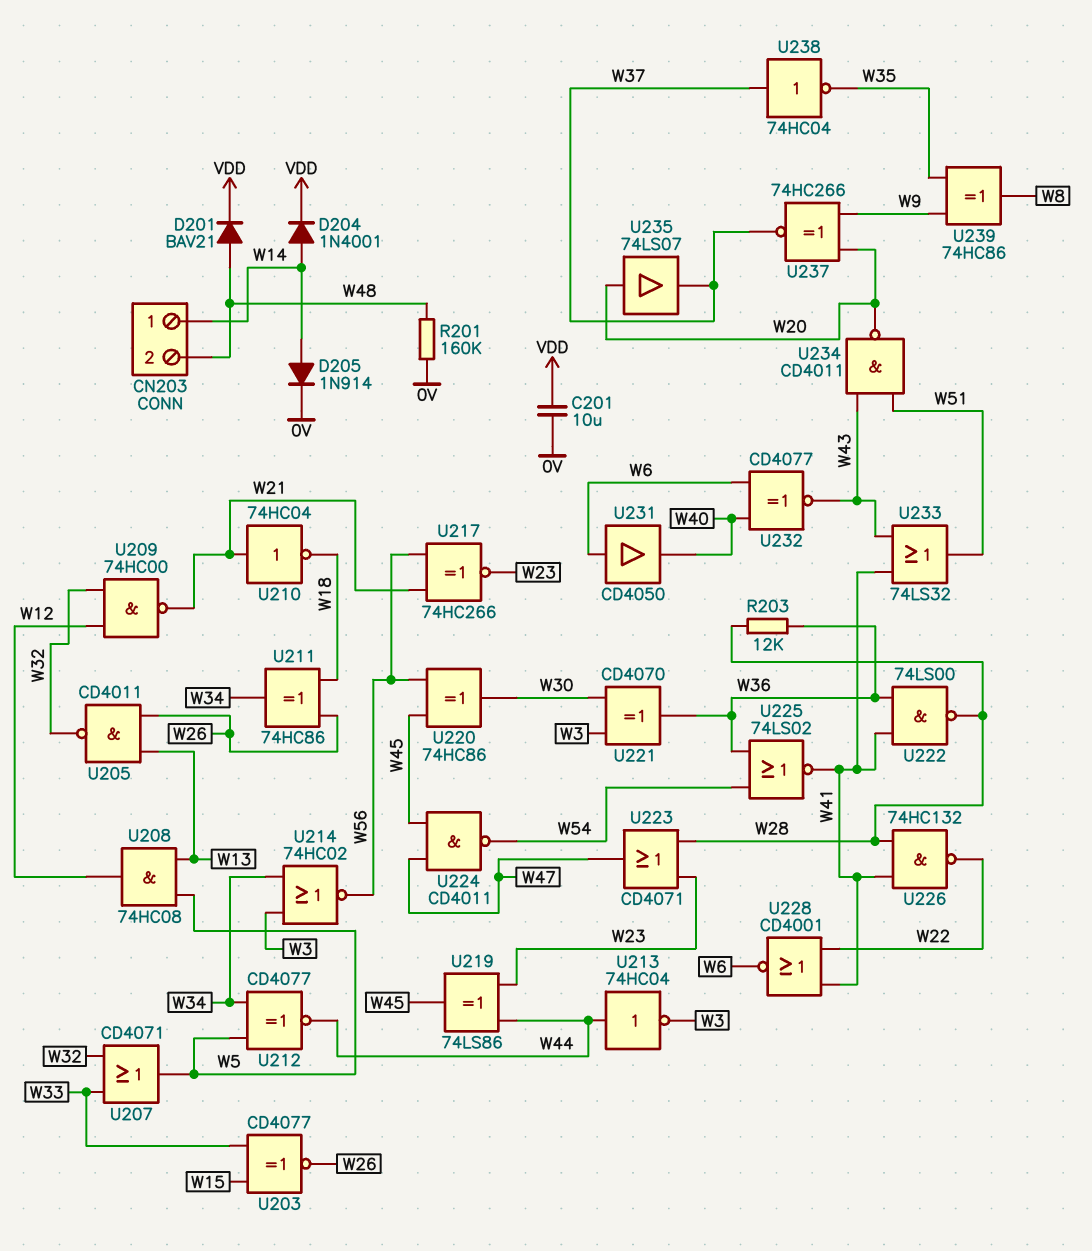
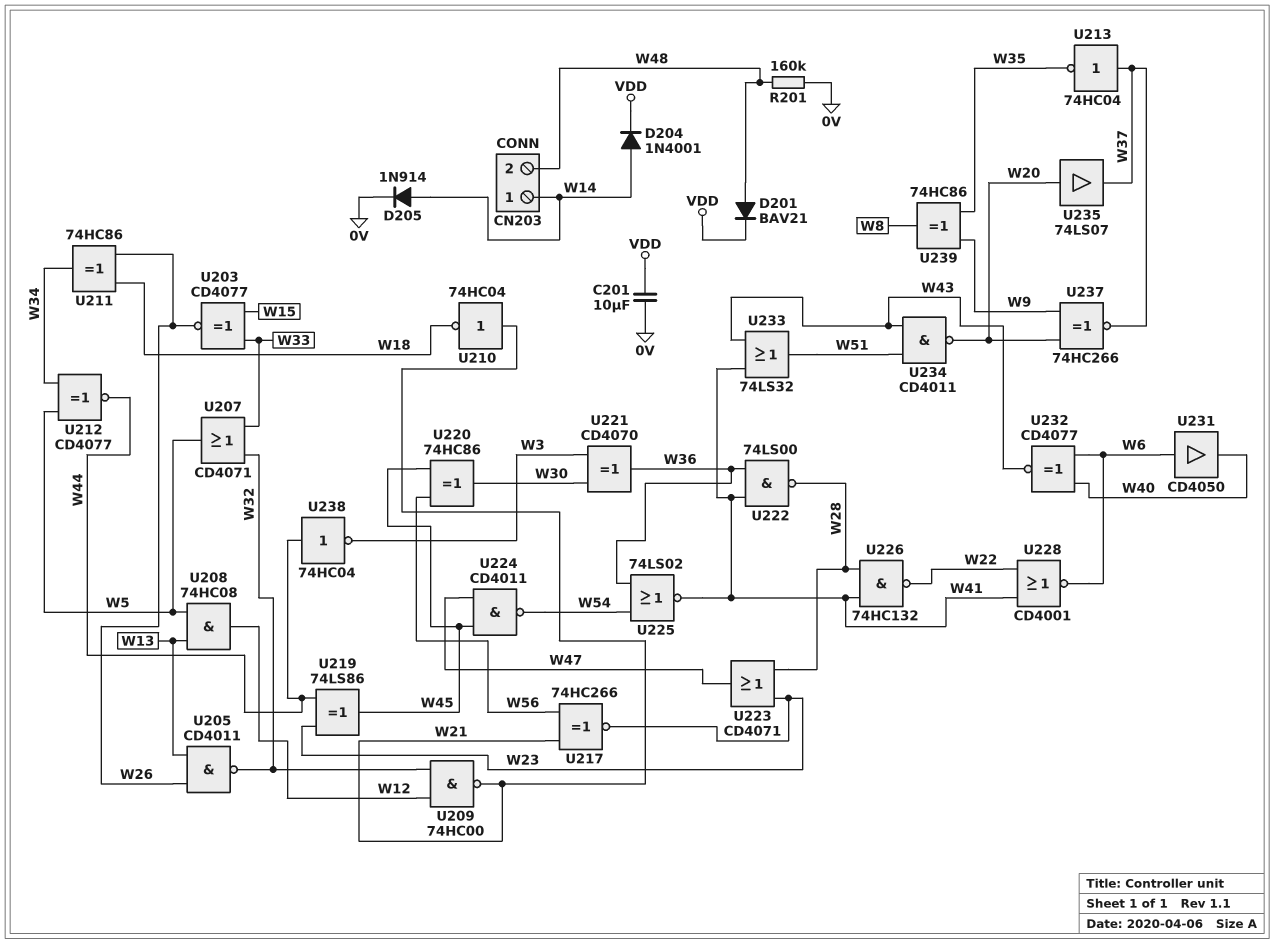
R203: 12k (W28, W36) -> none
U213: NOT 74HC04 (in W44, out W3) -> NOT 74HC04 (in W37, out W35)
U214: NOR 74HC02 (in W3, in W34, out W56) -> none
U238: NOT 74HC04 (in W37, out W35) -> NOT 74HC04 (in W44, out W3)

